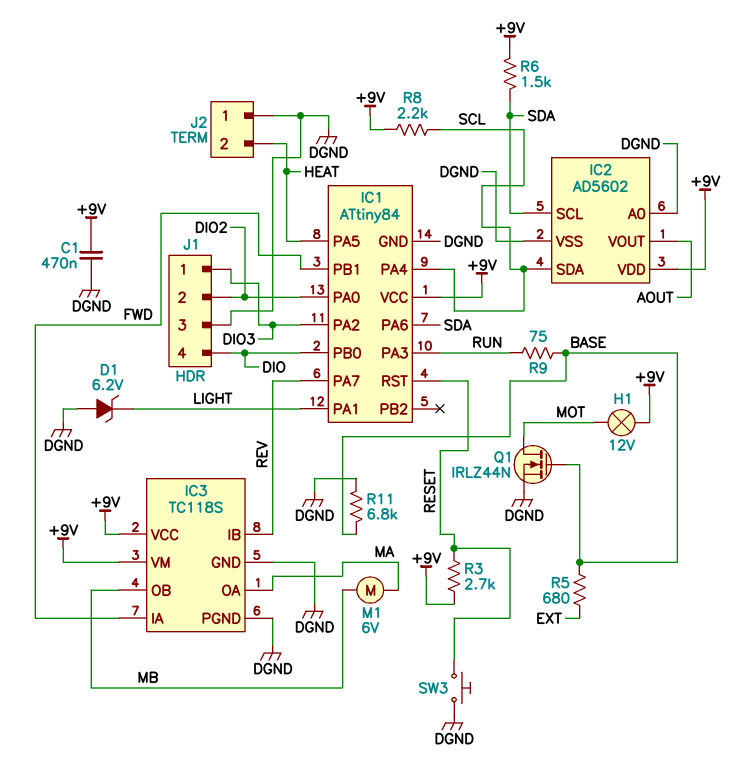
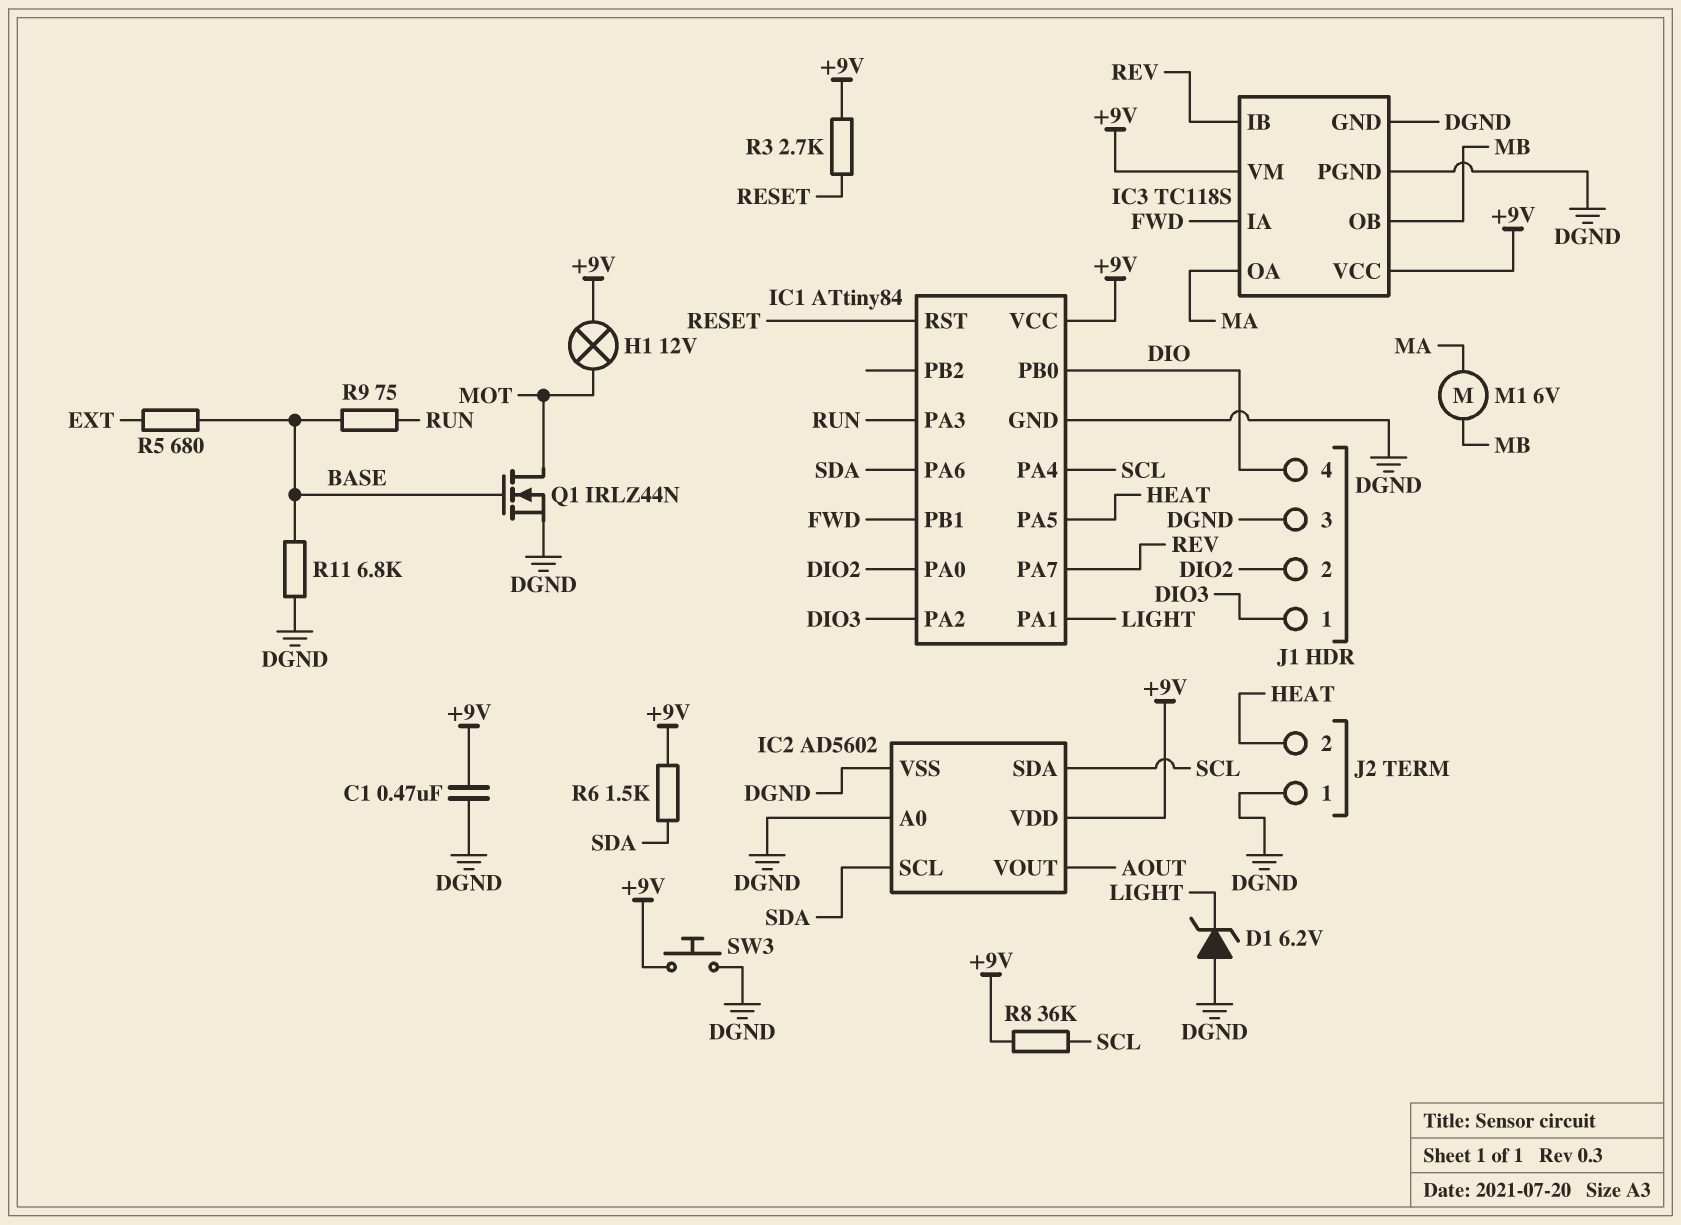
R8: 2.2k (+9V, SCL) -> 36k (+9V, SCL)
SW3: button (DGND, RESET) -> button (+9V, DGND)

